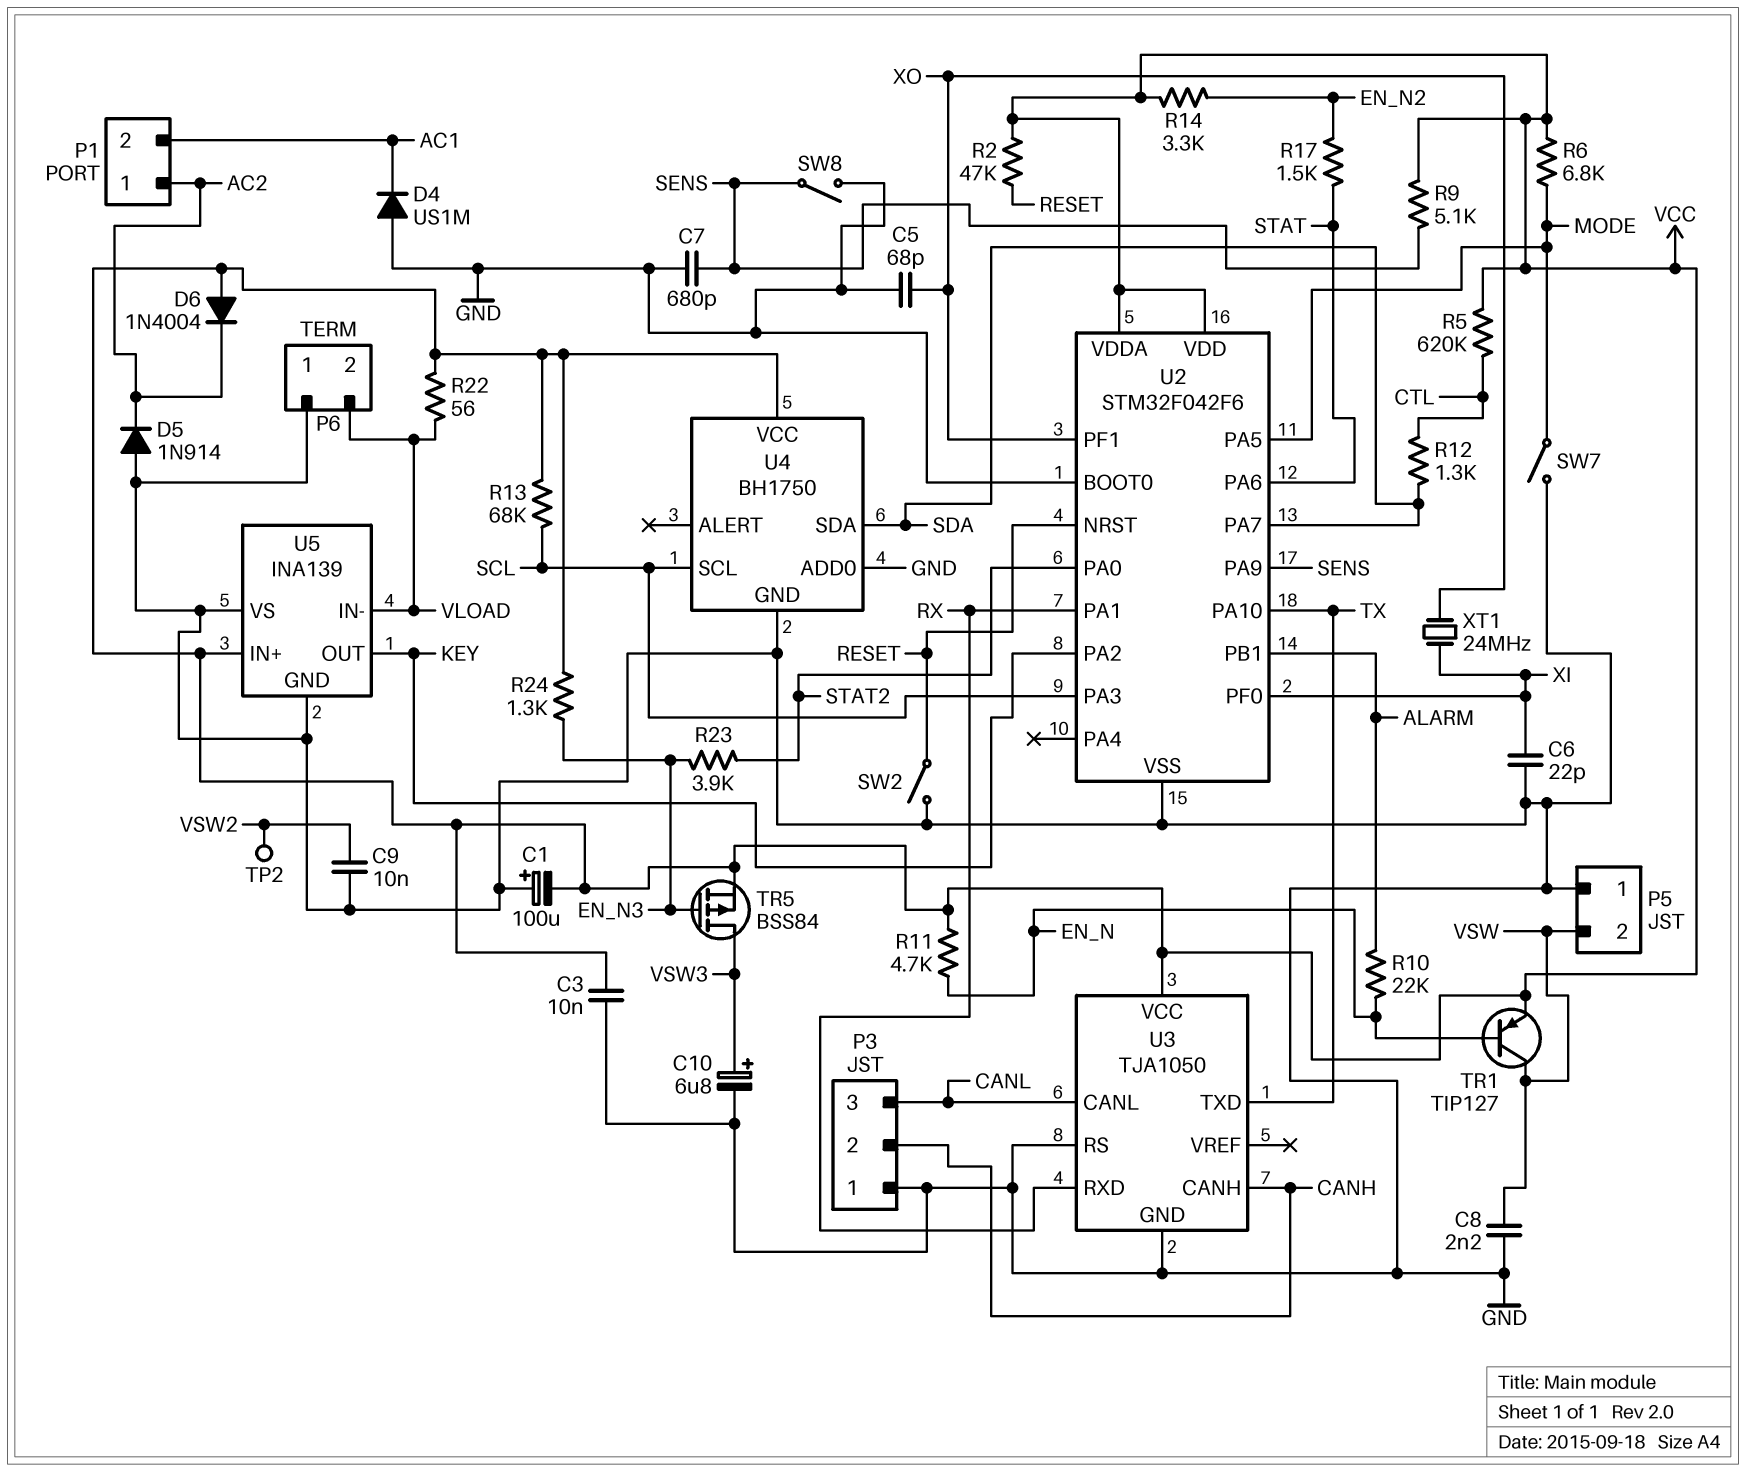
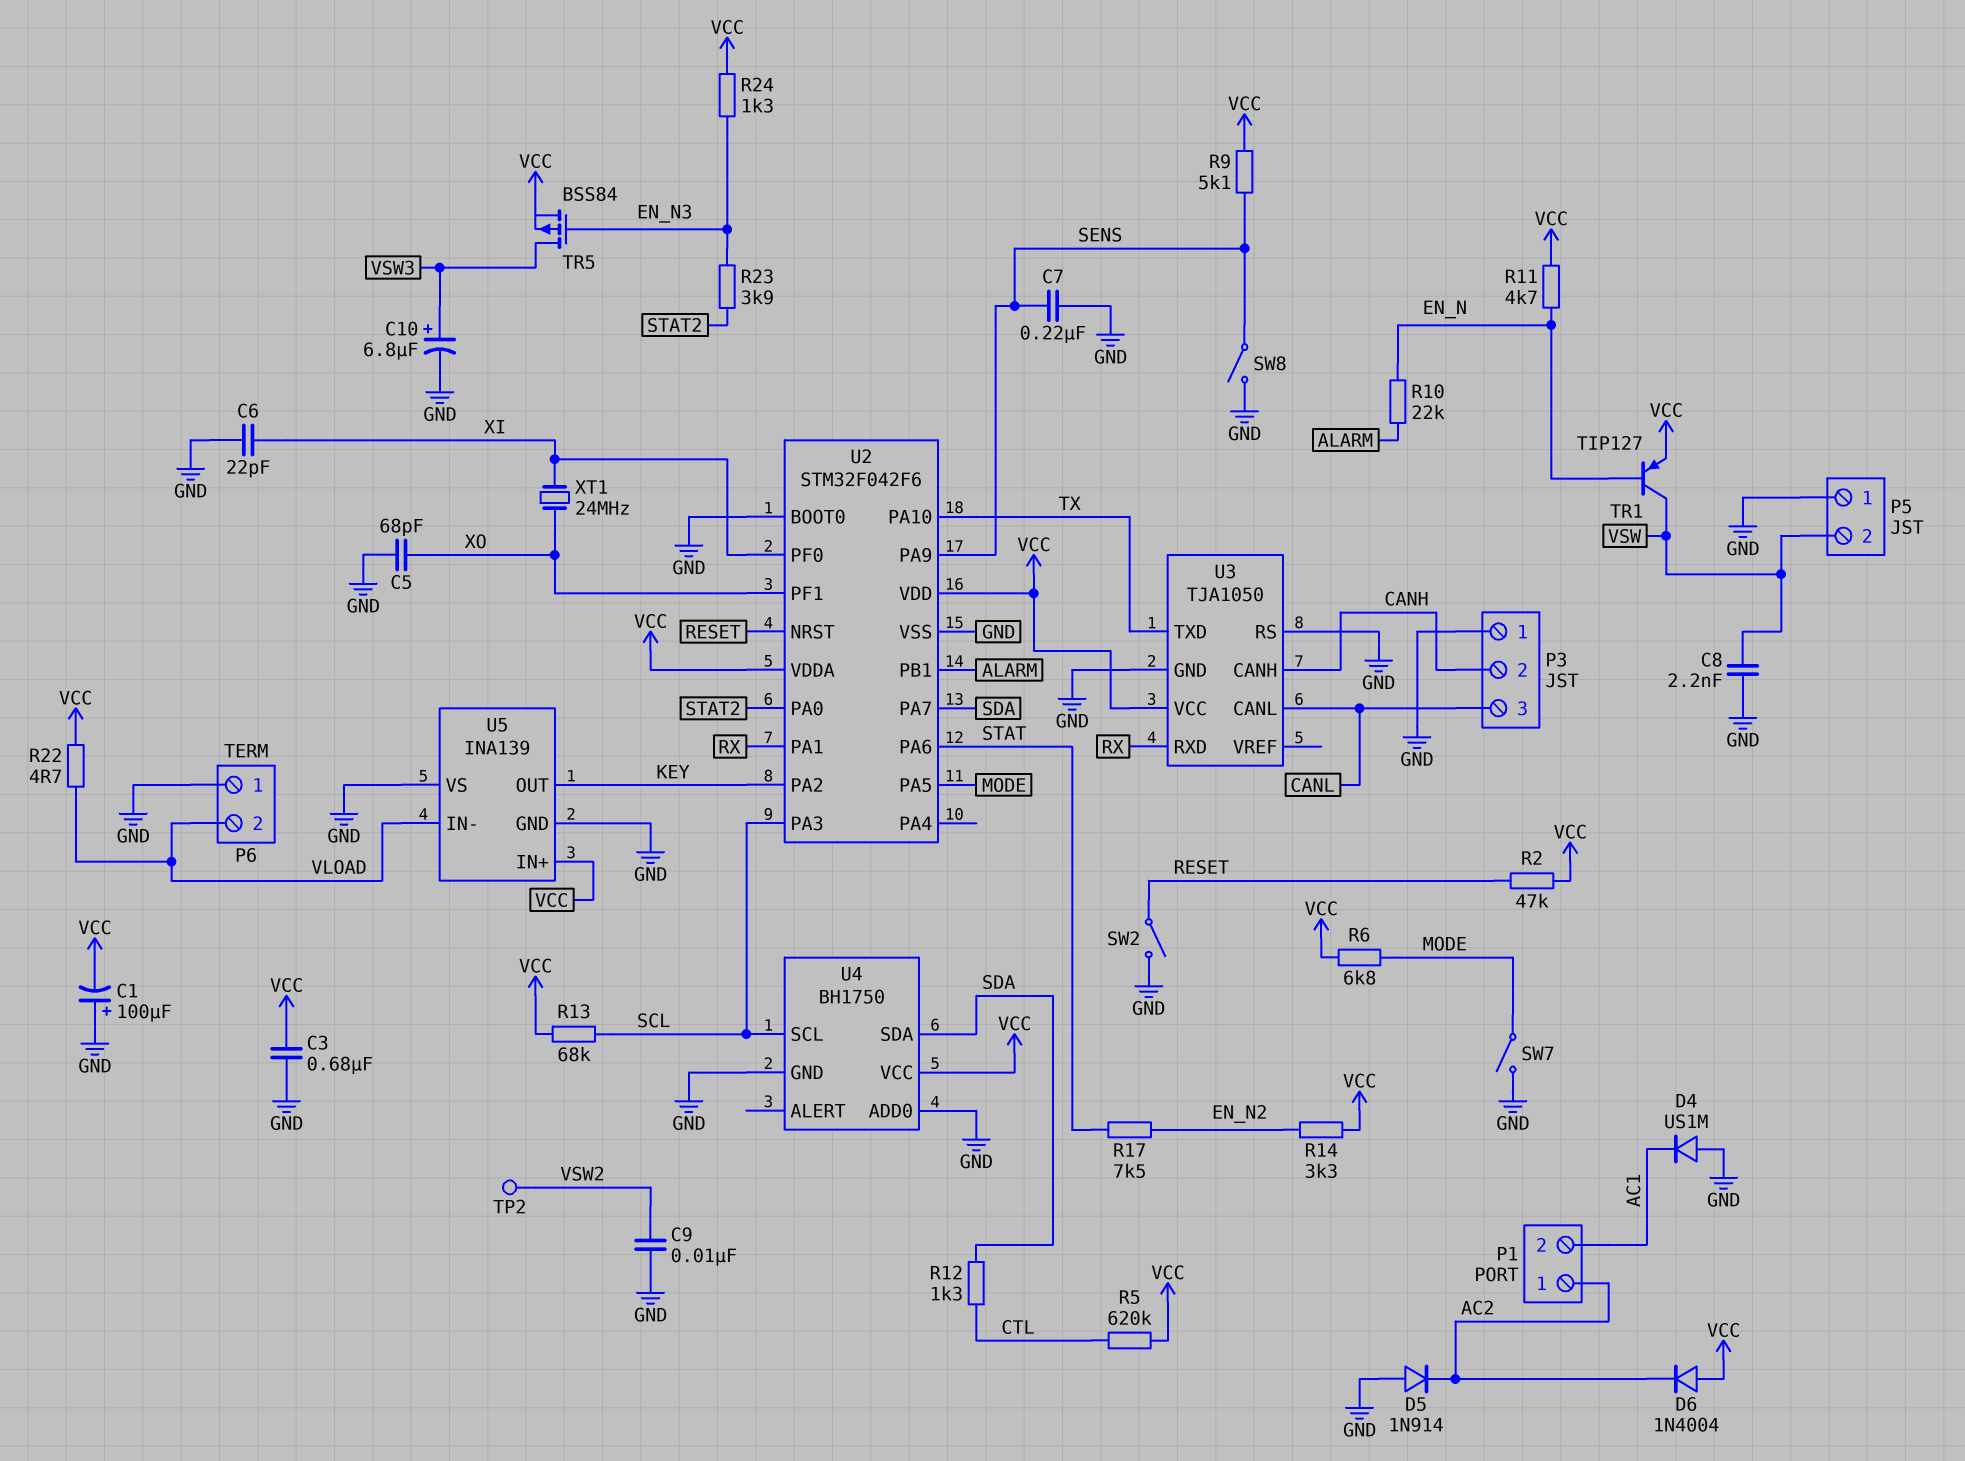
C3: 10nF (GND, VCC) -> 680nF (GND, VCC)
C7: 680pF (GND, SENS) -> 220nF (GND, SENS)
R17: 1.5k (EN_N2, STAT) -> 7.5k (EN_N2, STAT)
R22: 56 (VCC, VLOAD) -> 4.7 (VCC, VLOAD)

